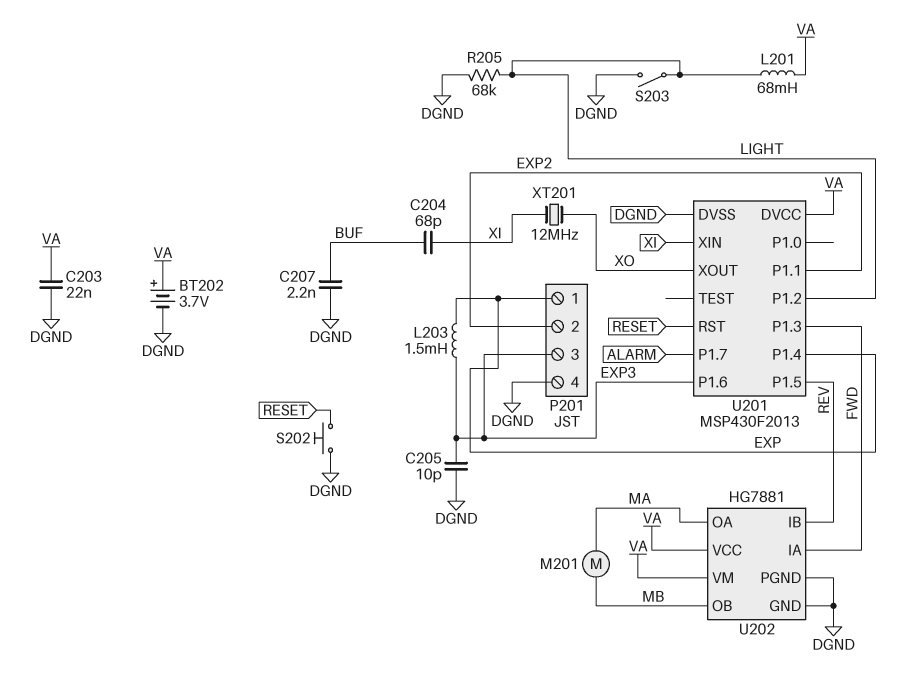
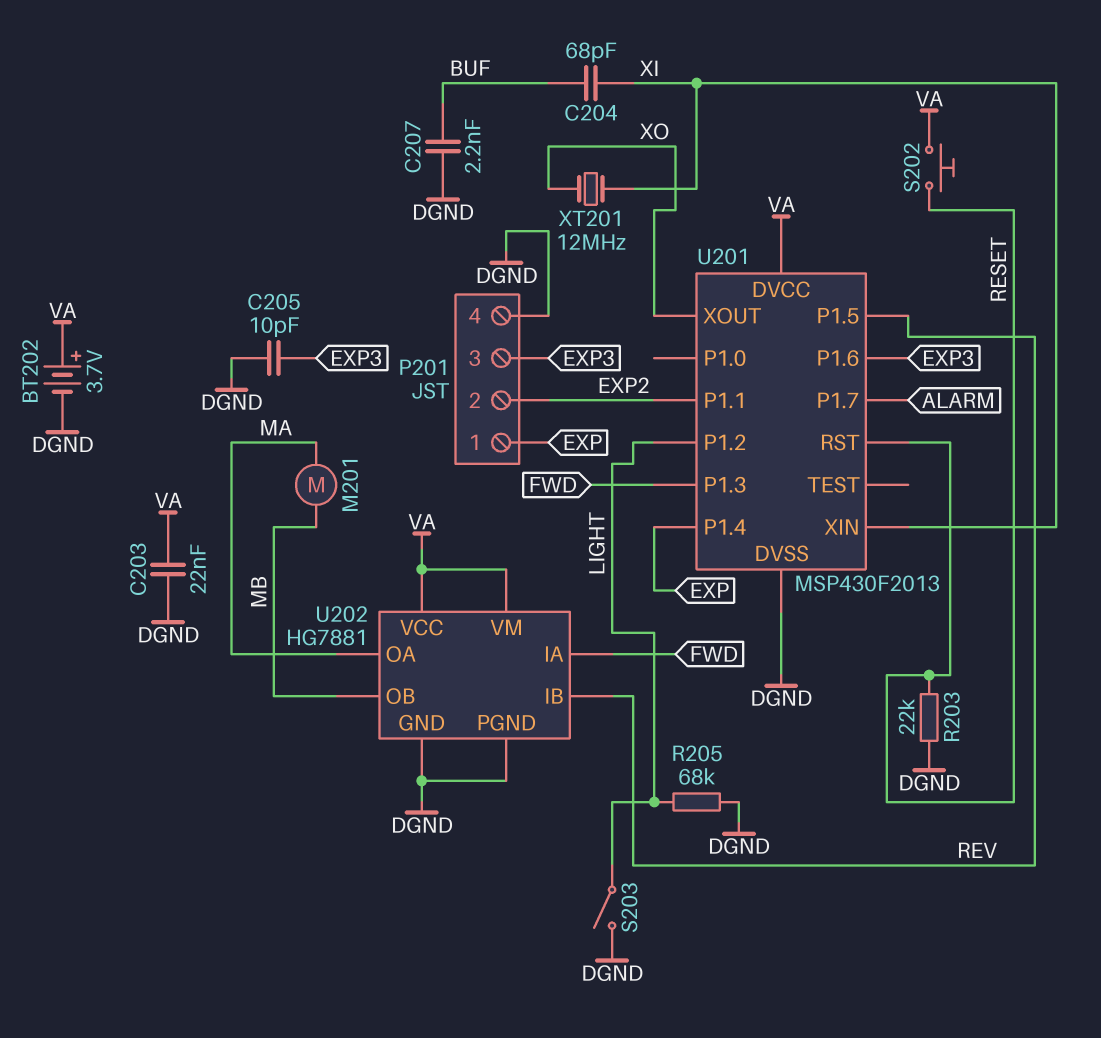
L201: 68mH (LIGHT, VA) -> none
L203: 1.5mH (EXP, EXP3) -> none
R203: none -> 22k (DGND, RESET)
S202: button (DGND, RESET) -> button (RESET, VA)

